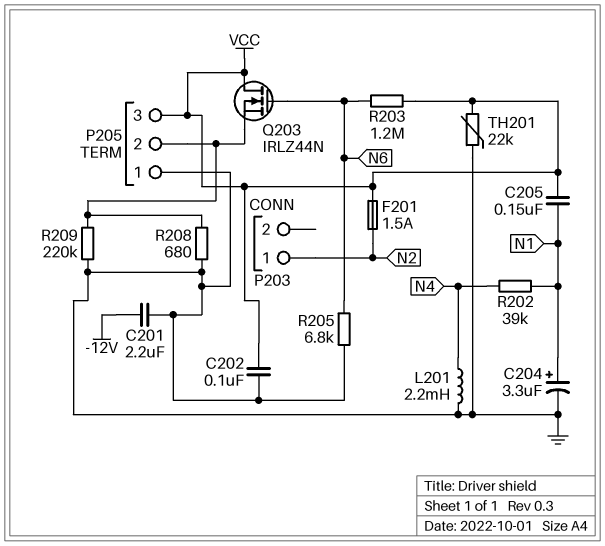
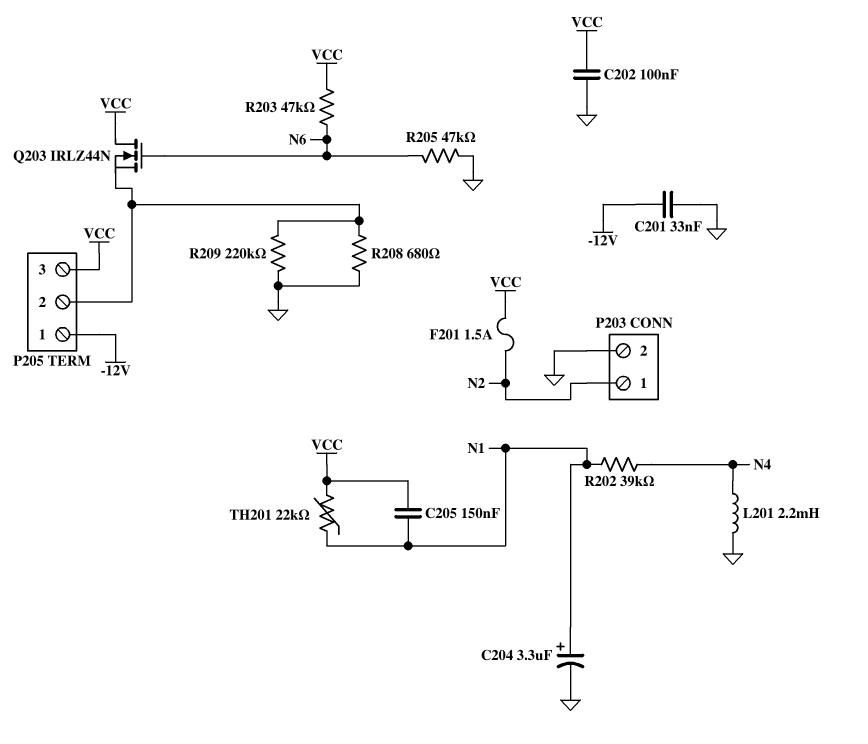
C201: 2.2uF (-12V, GND) -> 33nF (-12V, GND)
P203 pin 2: none -> GND
P205 pin 1: GND -> -12V
R203: 1.2M (N6, VCC) -> 47k (N6, VCC)
R205: 6.8k (GND, N6) -> 47k (GND, N6)
TH201: 22k (GND, VCC) -> 22k (N1, VCC)

